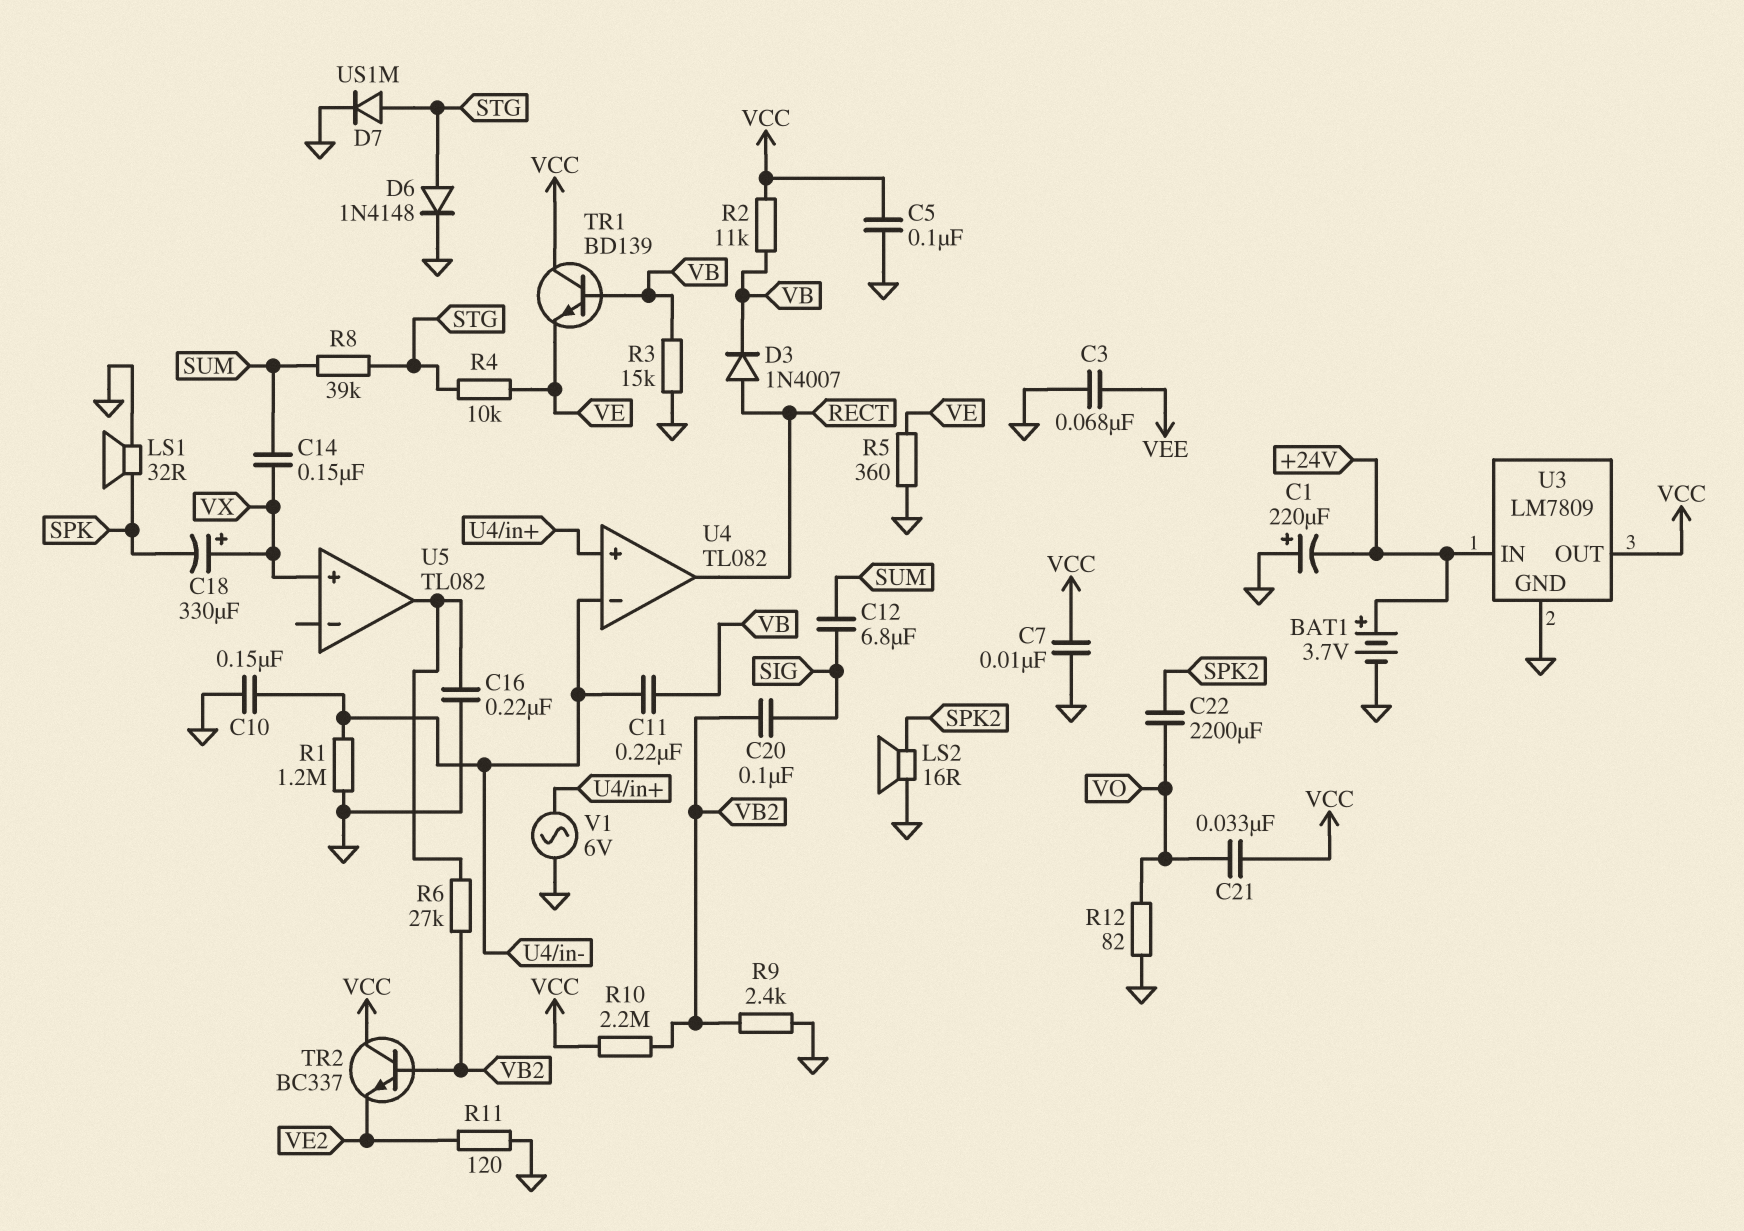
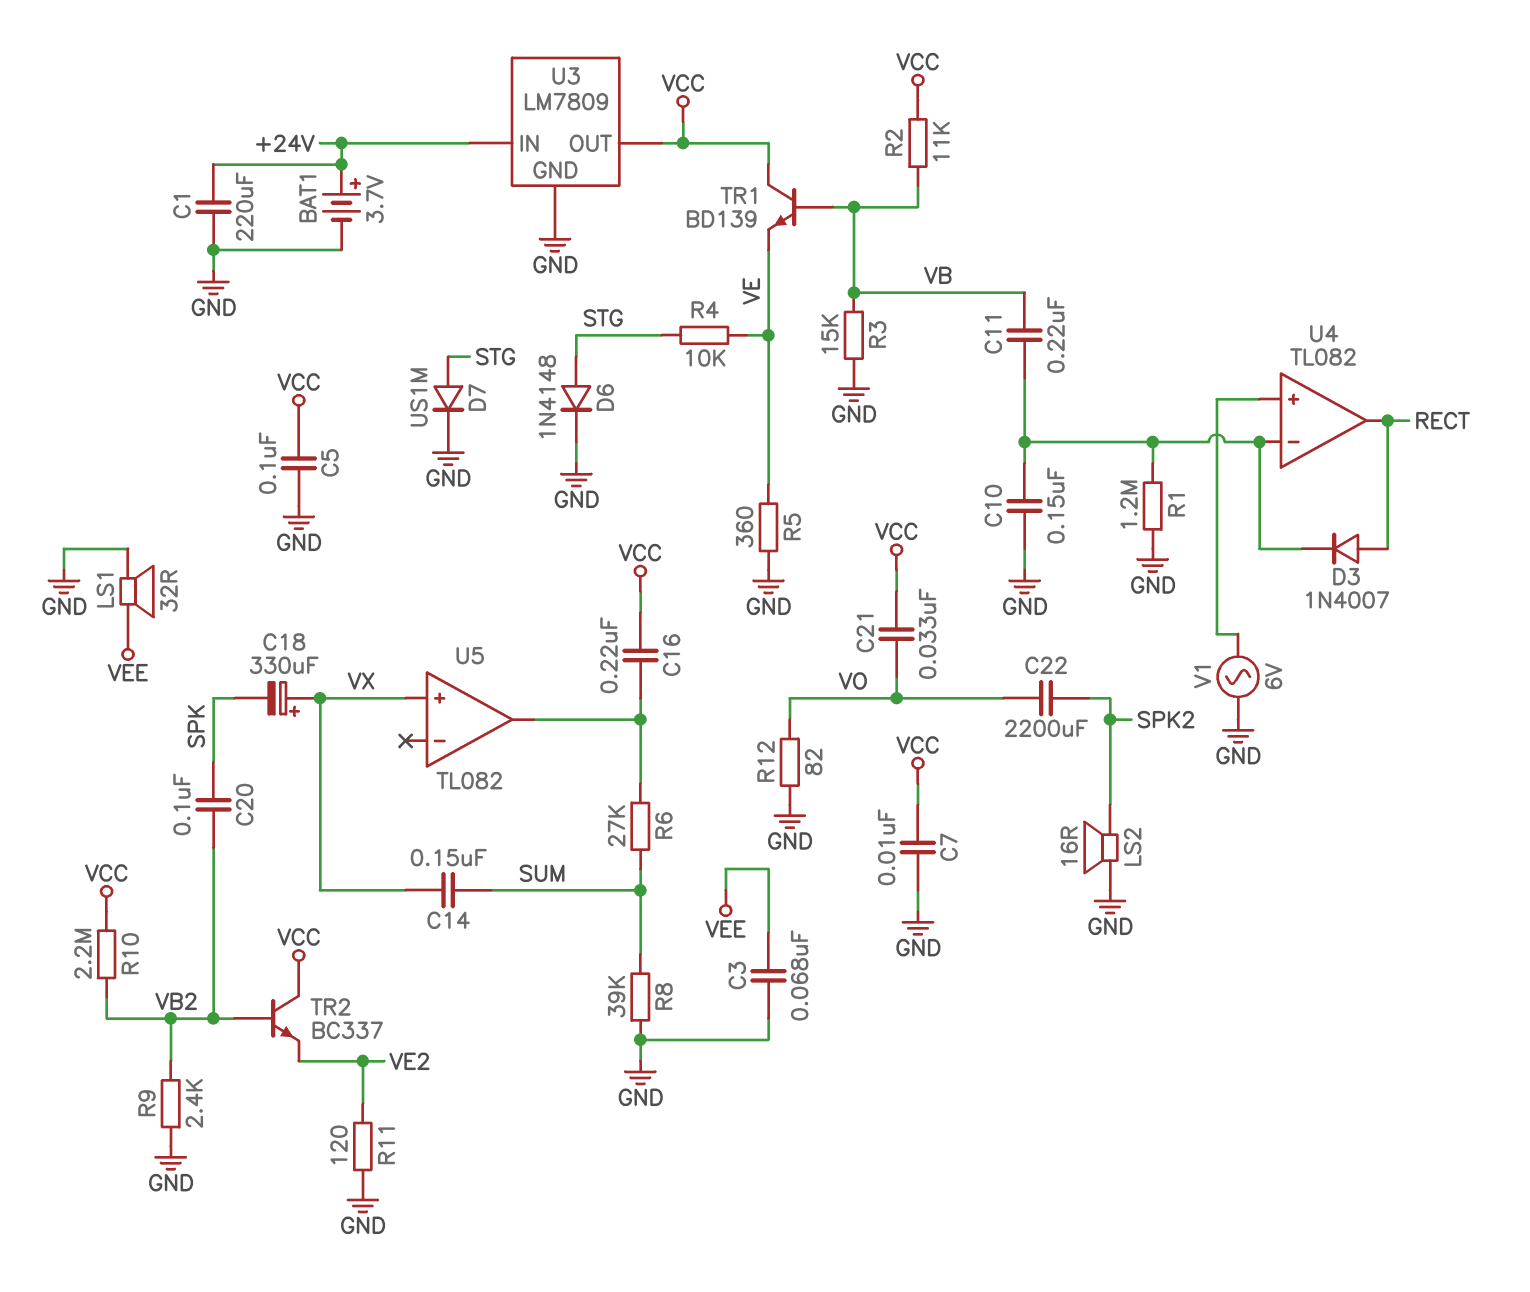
C1: 220uF (plus GND, minus +24V) -> 220uF (+24V, GND)
C12: 6.8uF (SIG, SUM) -> none
C16: 220nF (GND, U5/out) -> 220nF (U5/out, VCC)
C20: 100nF (SIG, VB2) -> 100nF (SPK, VB2)
D3: diode 1N4007 (A RECT, K VB) -> diode 1N4007 (A RECT, K U4/in-)
LS1: speaker 32R (GND, SPK) -> speaker 32R (GND, VEE)
R6: 27k (U5/out, VB2) -> 27k (SUM, U5/out)
R8: 39k (STG, SUM) -> 39k (GND, SUM)

